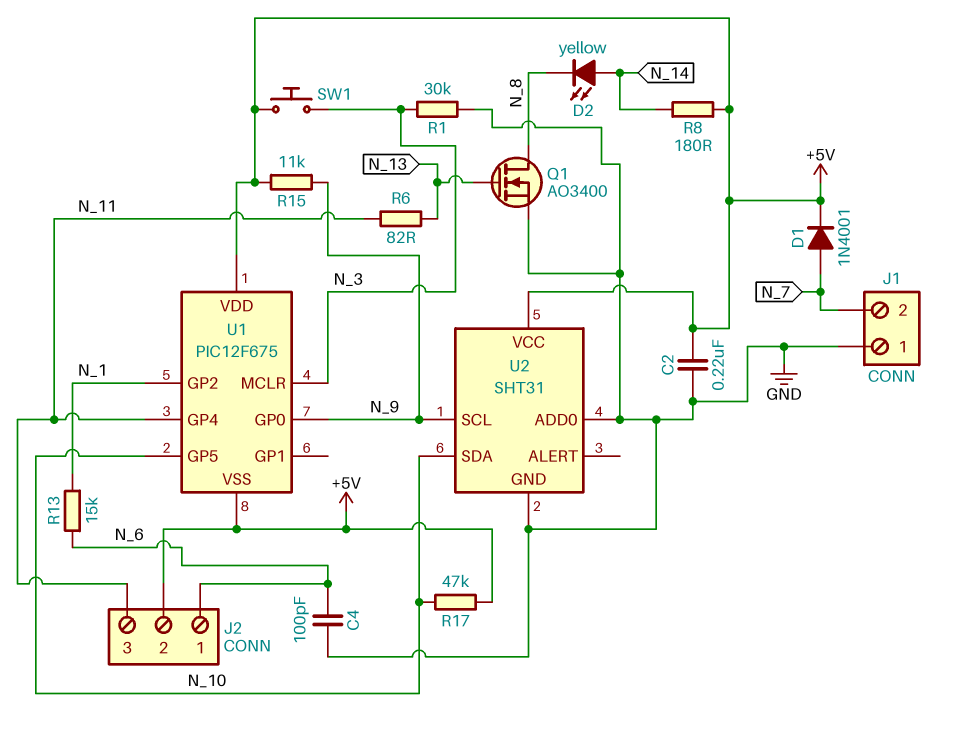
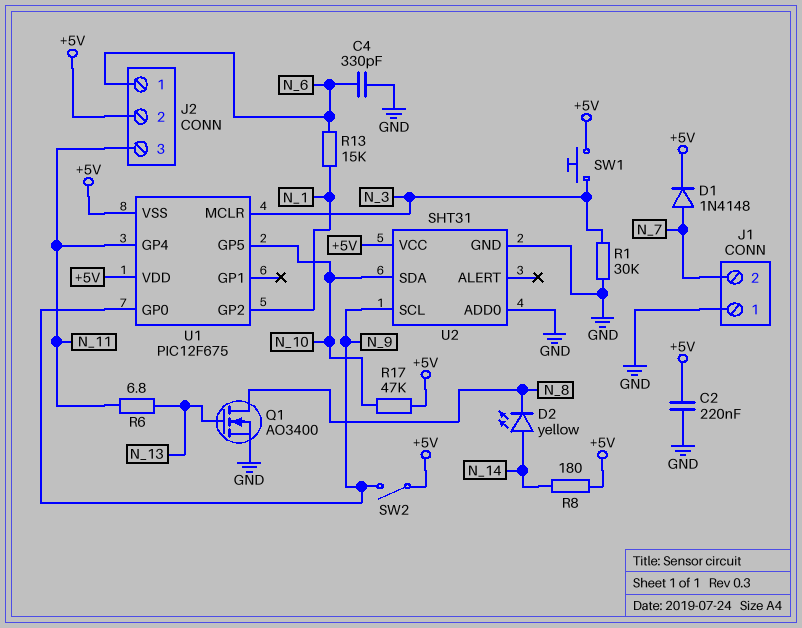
C4: 100pF (GND, N_6) -> 330pF (GND, N_6)
D1: diode 1N4001 (A N_7, K +5V) -> diode 1N4148 (A N_7, K +5V)
R6: 82 (N_11, N_13) -> 6.8 (N_11, N_13)
R15: 11k (+5V, N_9) -> none
SW2: none -> switch (+5V, N_9)

